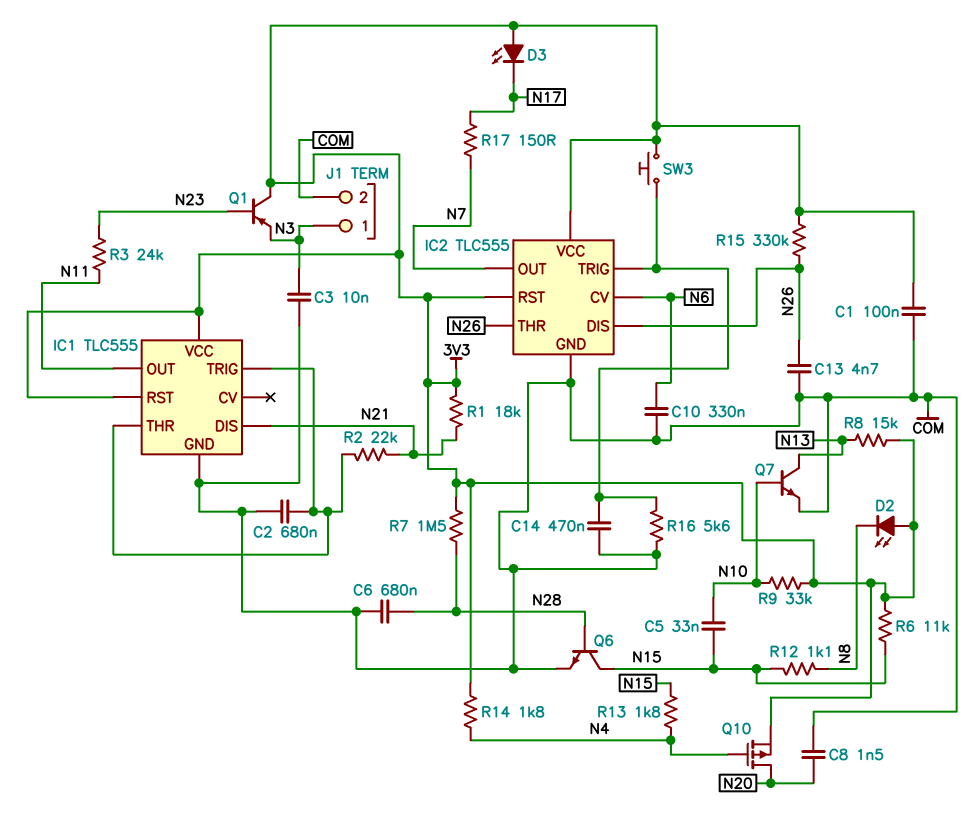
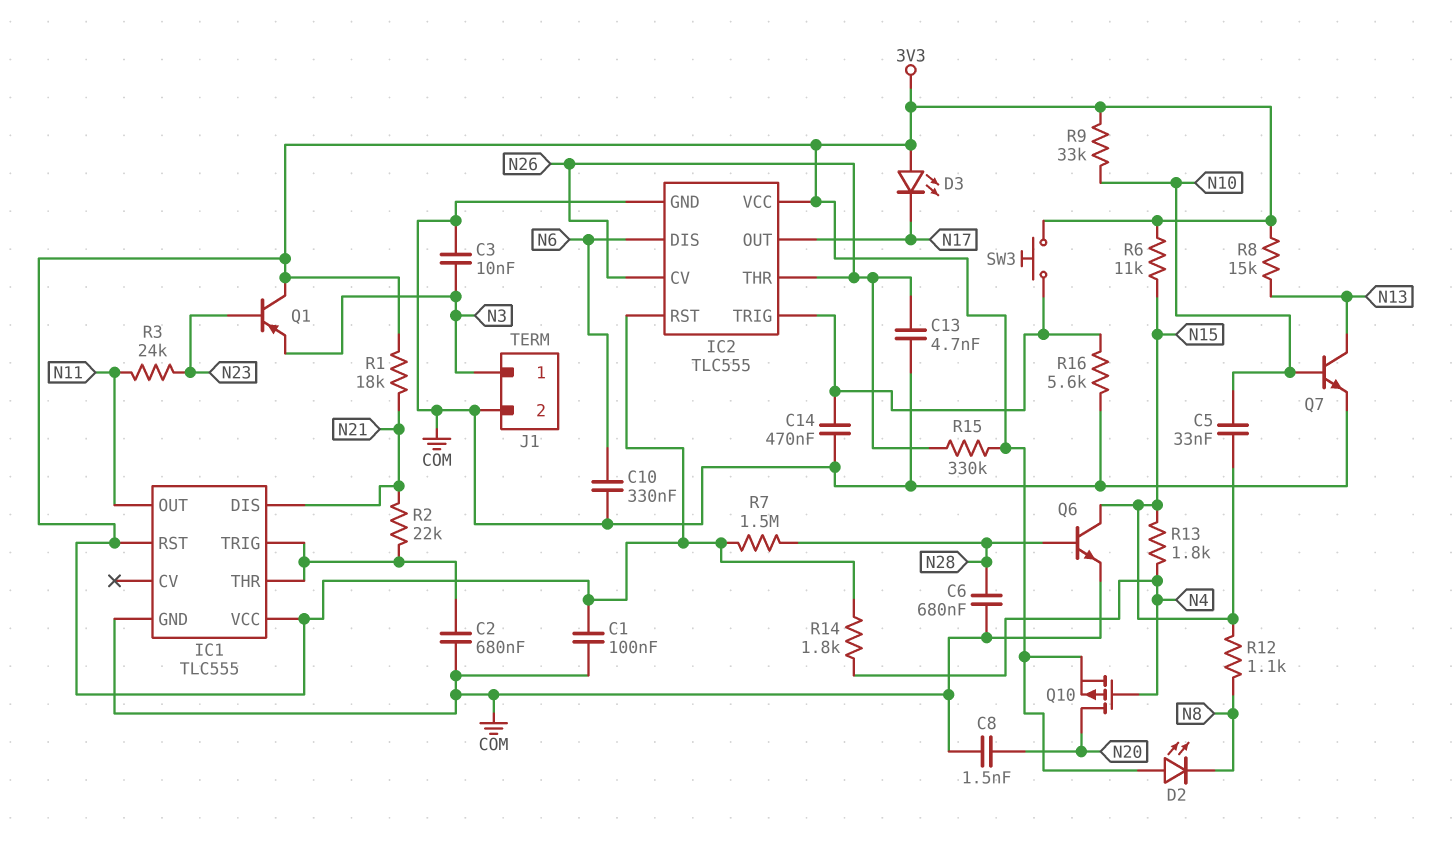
IC2 pin CV: N6 -> N26
IC2 pin DIS: N26 -> N6
IC2 pin OUT: N7 -> N17
R17: 150 (N7, N17) -> none

